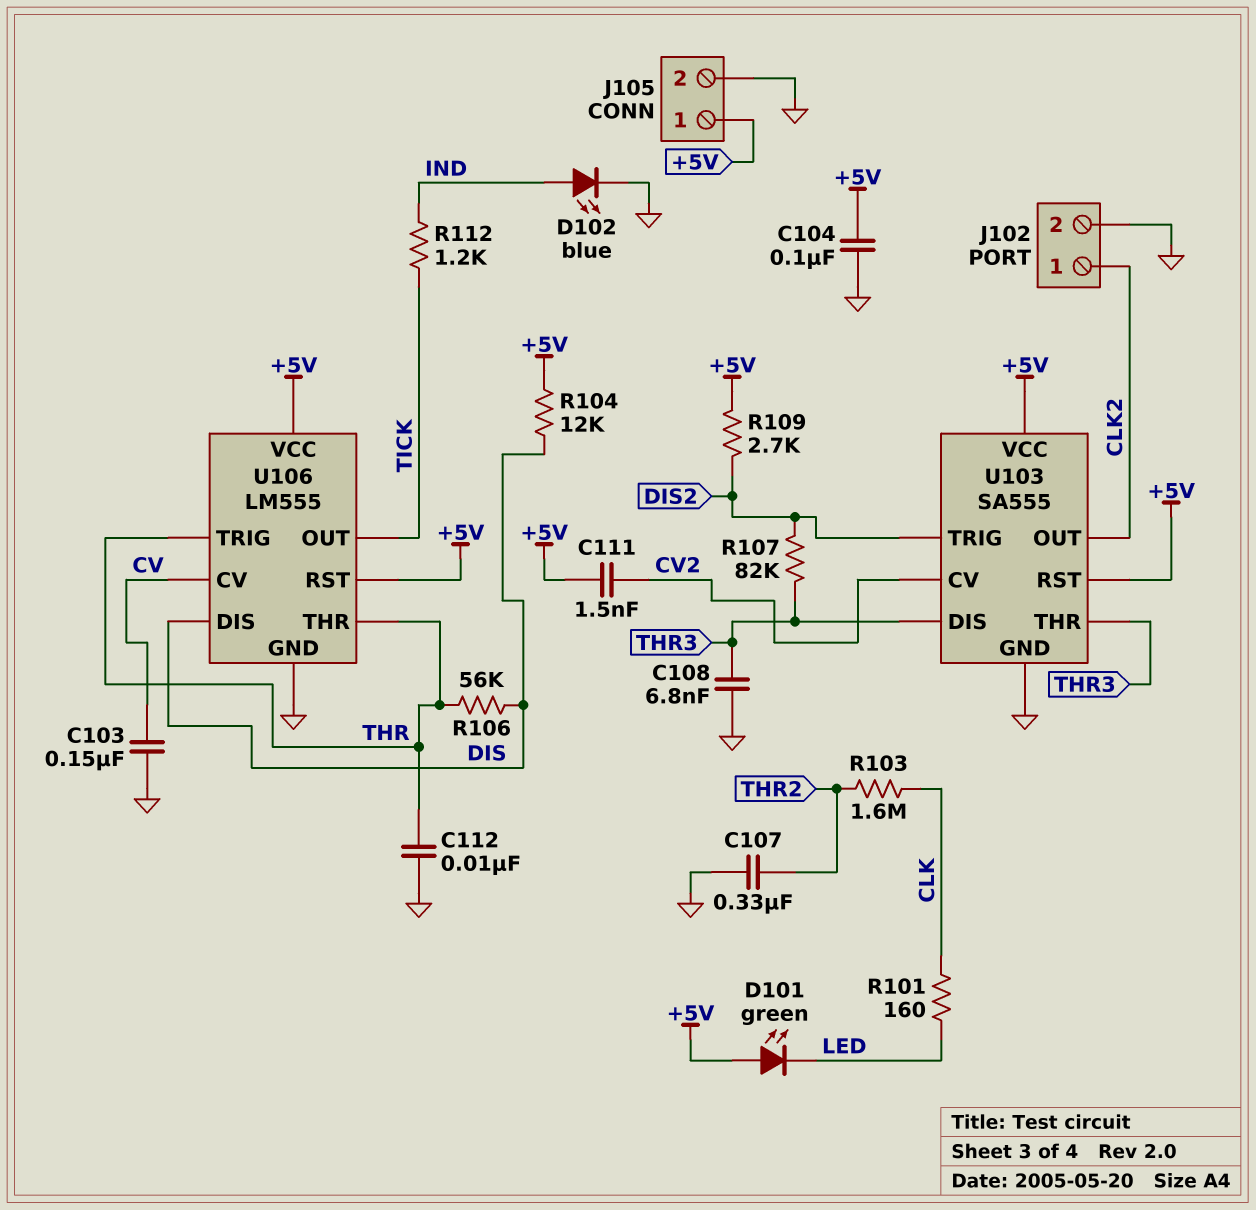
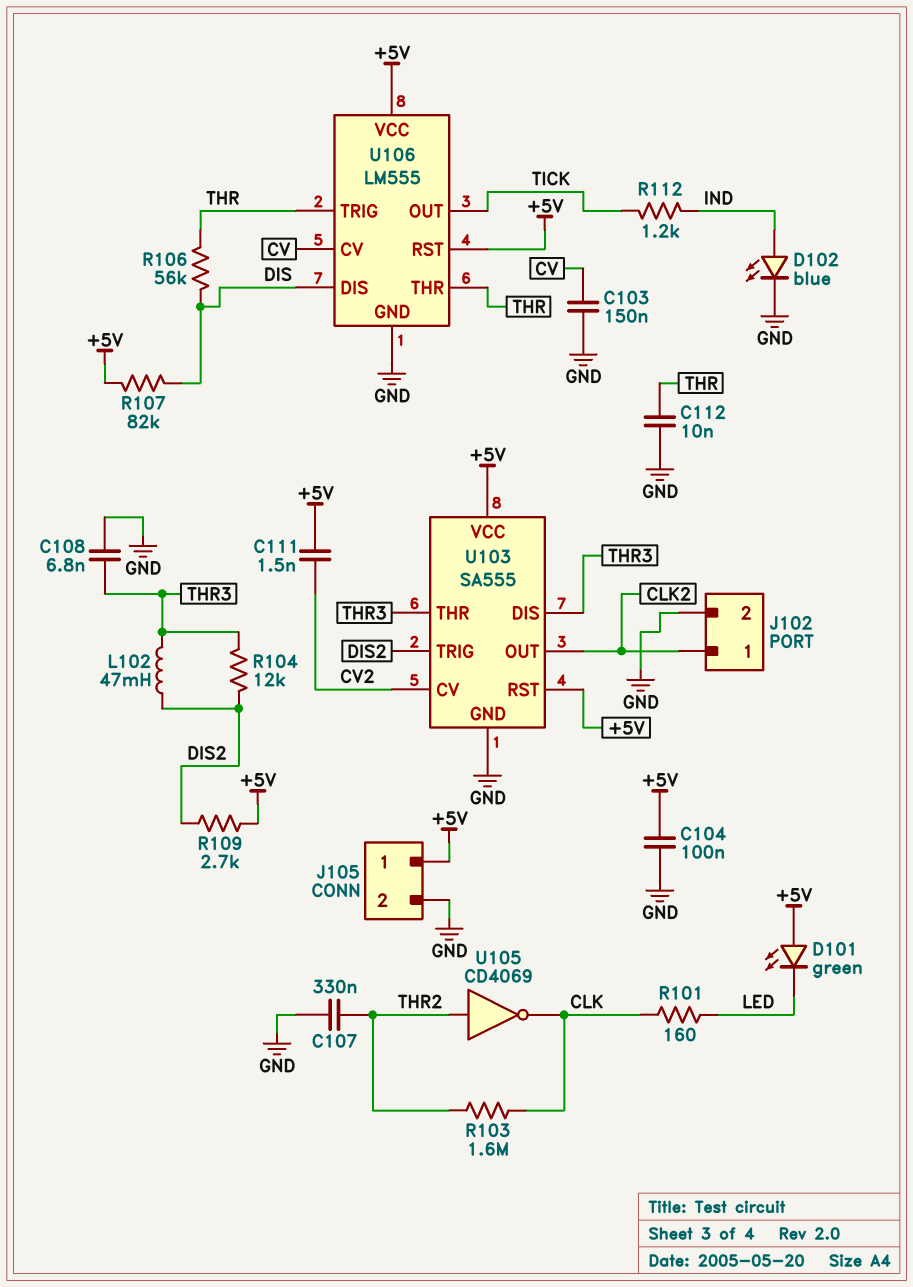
L102: none -> 47mH (DIS2, THR3)
R104: 12k (+5V, DIS) -> 12k (DIS2, THR3)
R107: 82k (DIS2, THR3) -> 82k (+5V, DIS)
U105: none -> NOT CD4069 (in THR2, out CLK)

